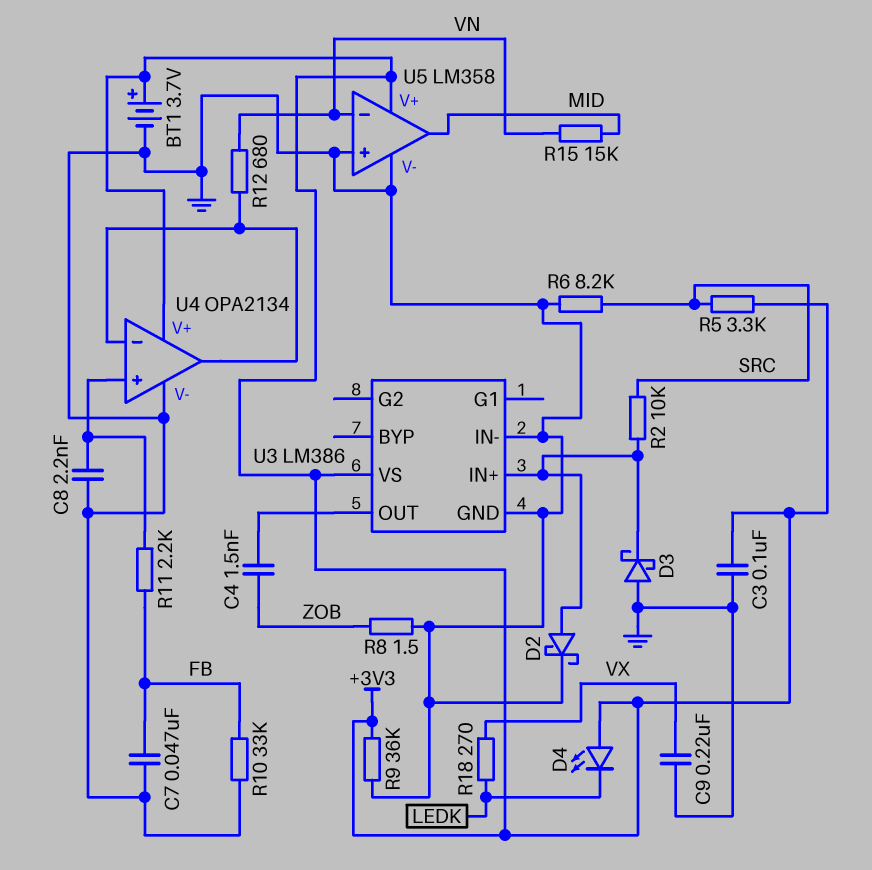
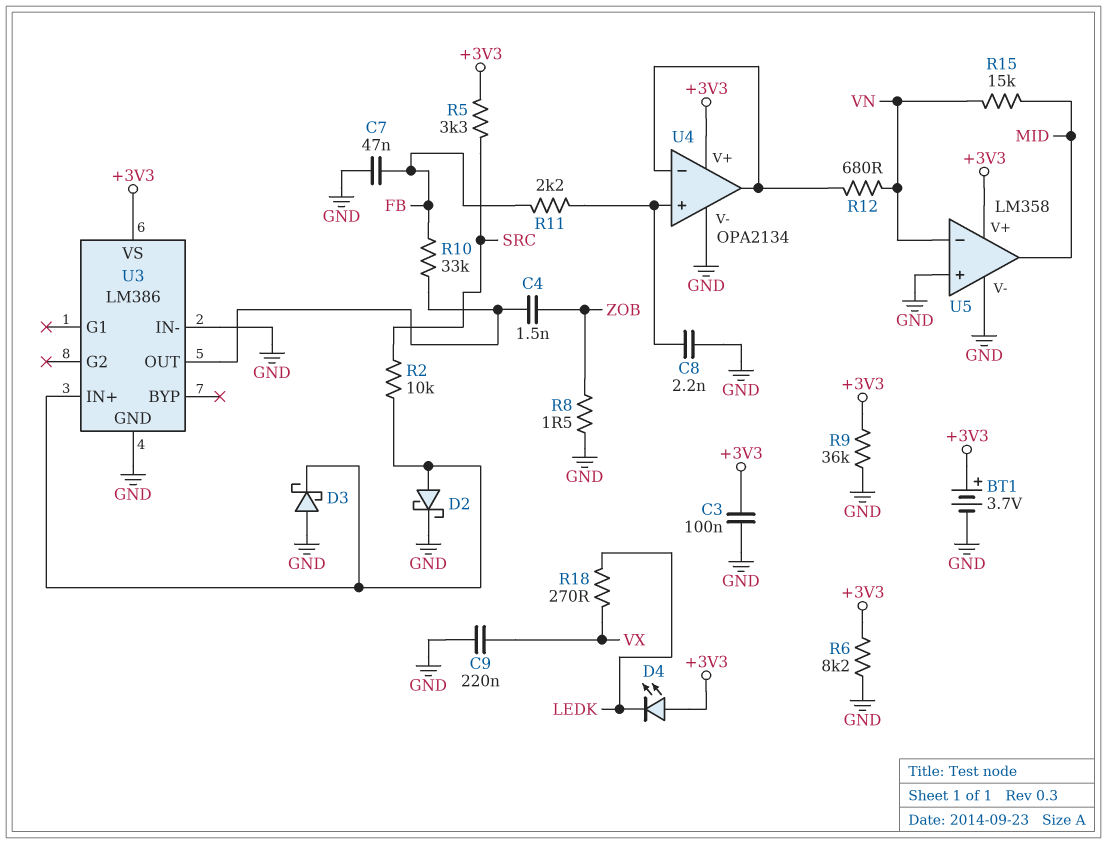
R6: 8.2k (GND, SRC) -> 8.2k (+3V3, GND)
R10: 33k (FB, GND) -> 33k (FB, U3/OUT)

